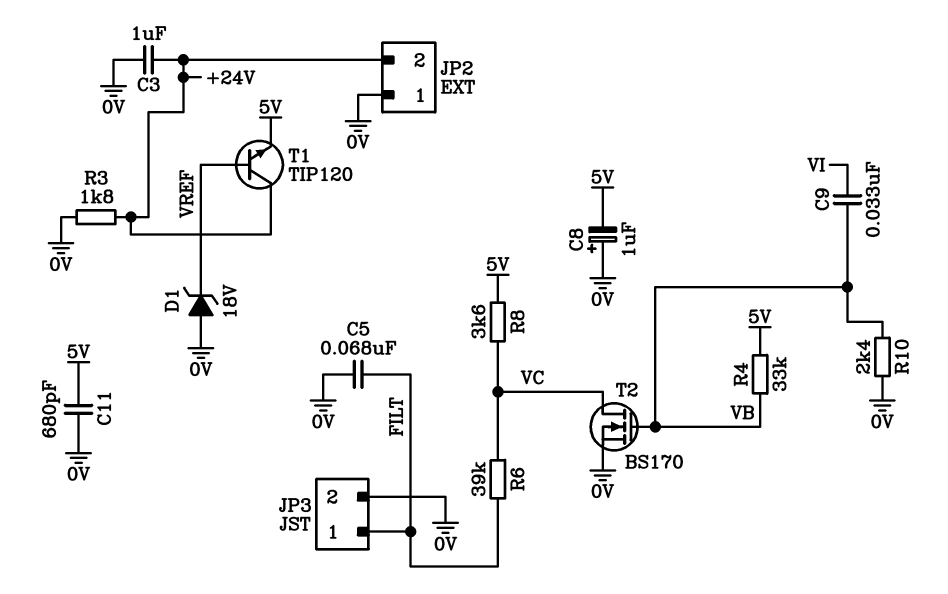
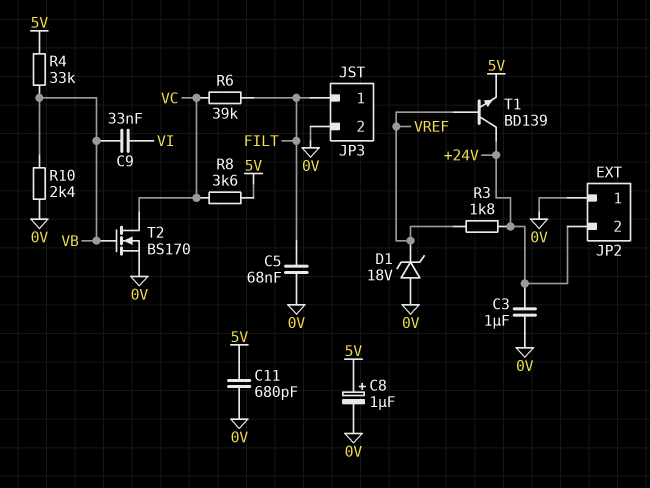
C8: 1uF (plus 0V, minus 5V) -> 1uF (plus 5V, minus 0V)
R3: 1.8k (+24V, 0V) -> 1.8k (+24V, VREF)
T1: NPN TIP120 (B VREF, C +24V, E 5V) -> NPN BD139 (B VREF, C +24V, E 5V)

